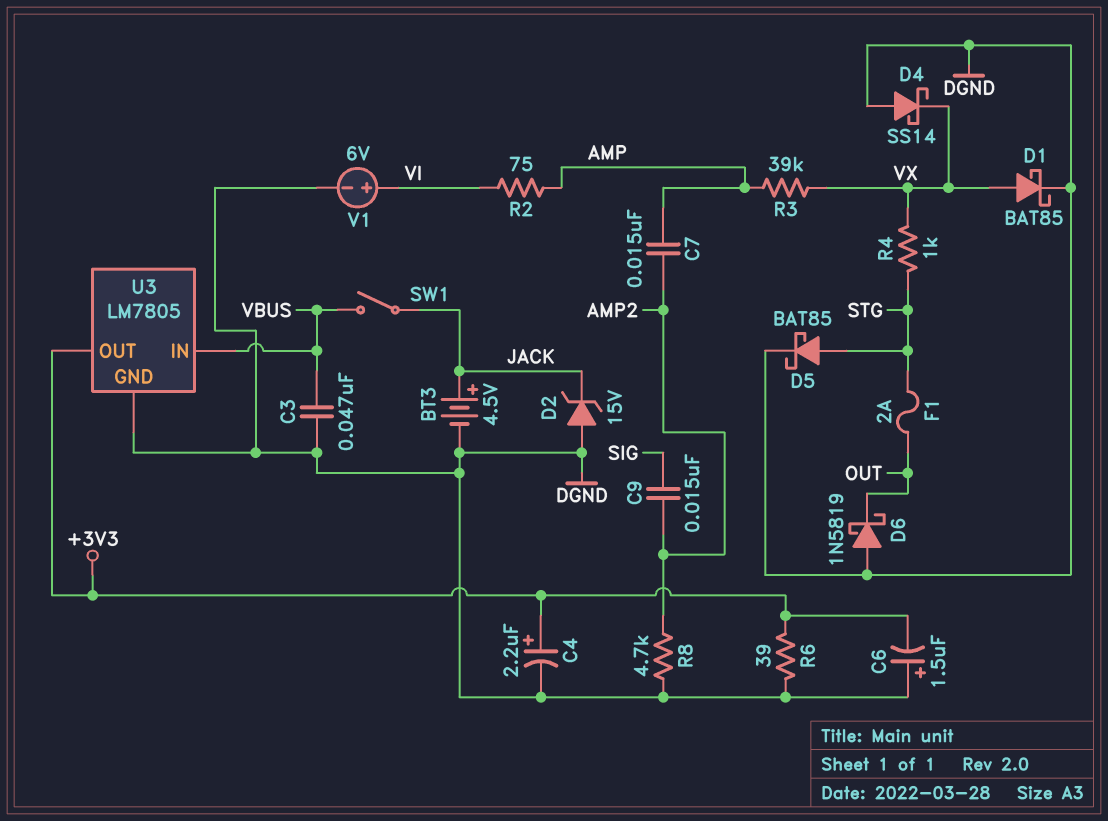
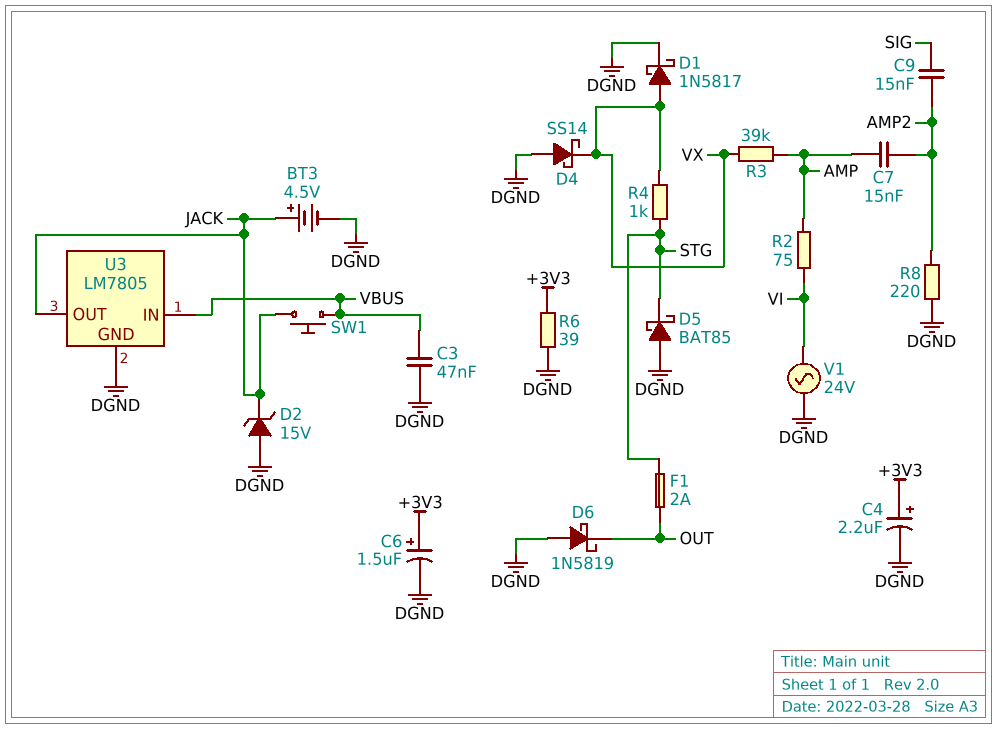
C6: 1.5uF (plus DGND, minus +3V3) -> 1.5uF (plus +3V3, minus DGND)
D1: schottky BAT85 (A VX, K DGND) -> schottky 1N5817 (A VX, K DGND)
D5: schottky BAT85 (A STG, K DGND) -> schottky BAT85 (A DGND, K STG)
R8: 4.7k (AMP2, DGND) -> 220 (AMP2, DGND)
SW1: switch (JACK, VBUS) -> button (JACK, VBUS)
U3 pin OUT: +3V3 -> JACK
V1: 6V (plus VI, minus DGND) -> AC 24V (DGND, VI)

